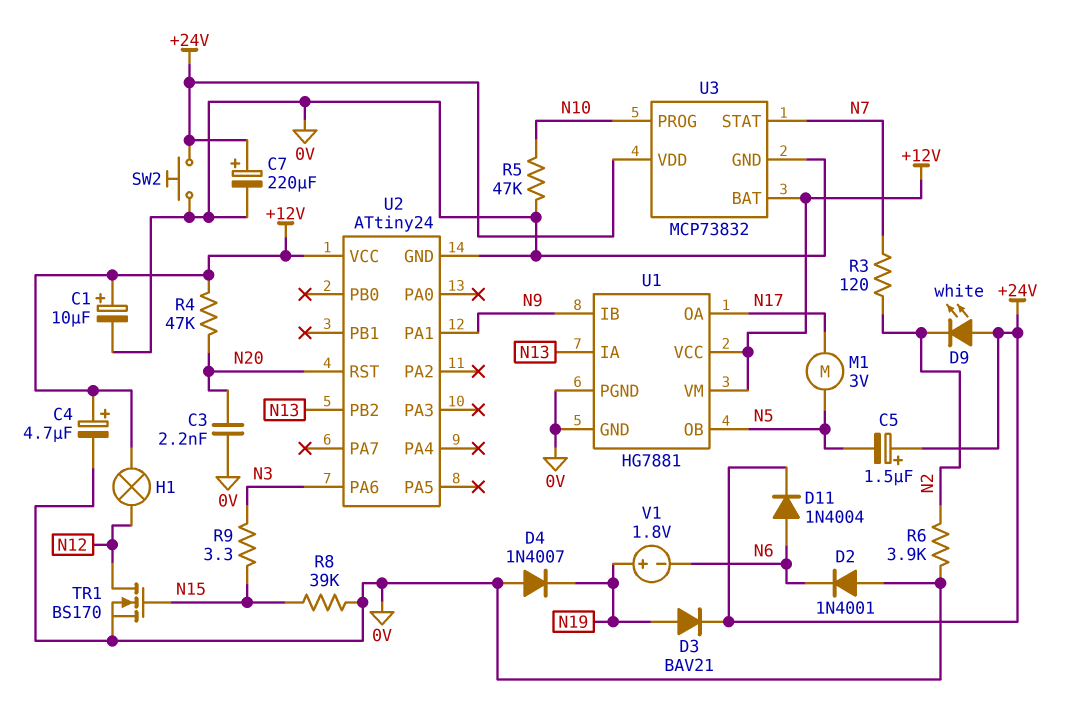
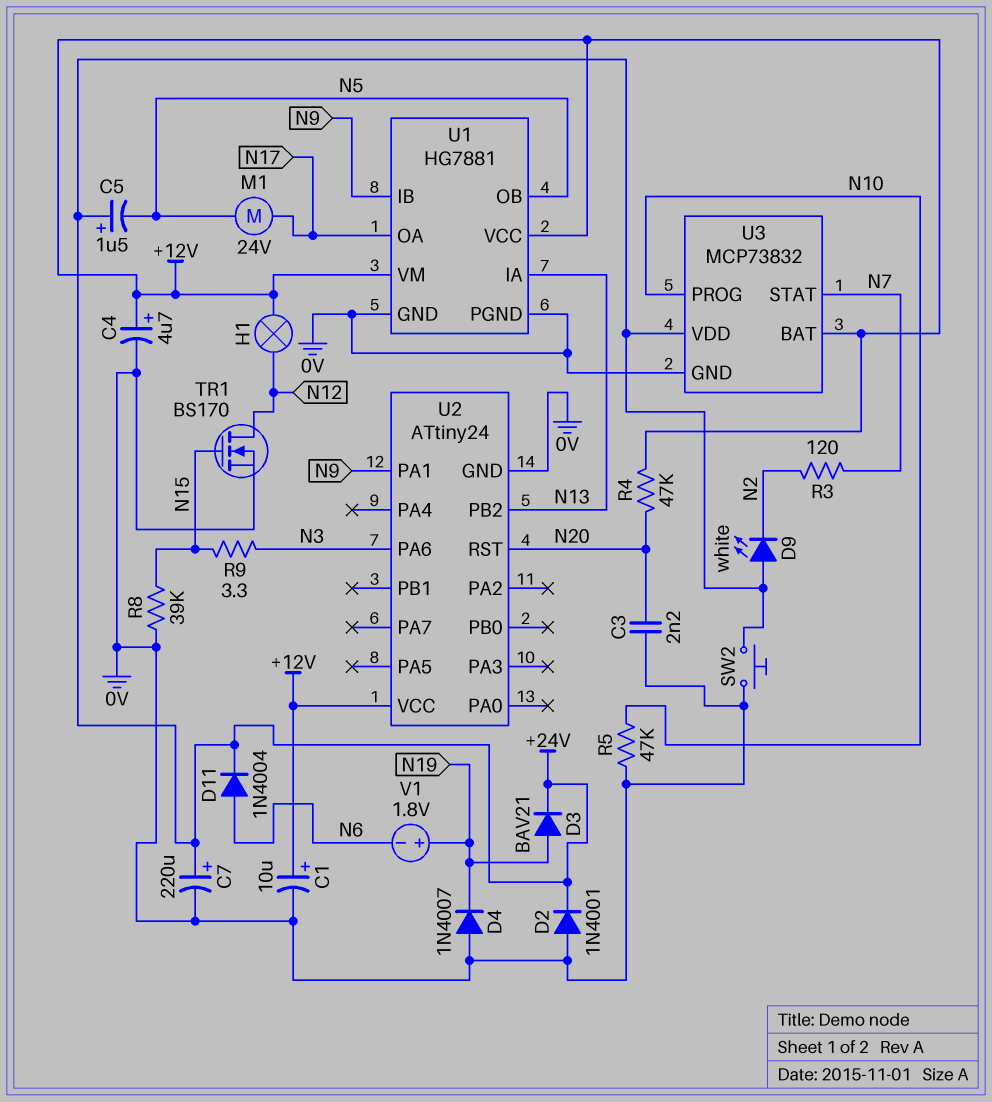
D2: diode 1N4001 (A 0V, K N6) -> diode 1N4001 (A 0V, K +24V)
M1: motor 3V (N5, N17) -> motor 24V (N5, N17)
R6: 3.9k (0V, N2) -> none

